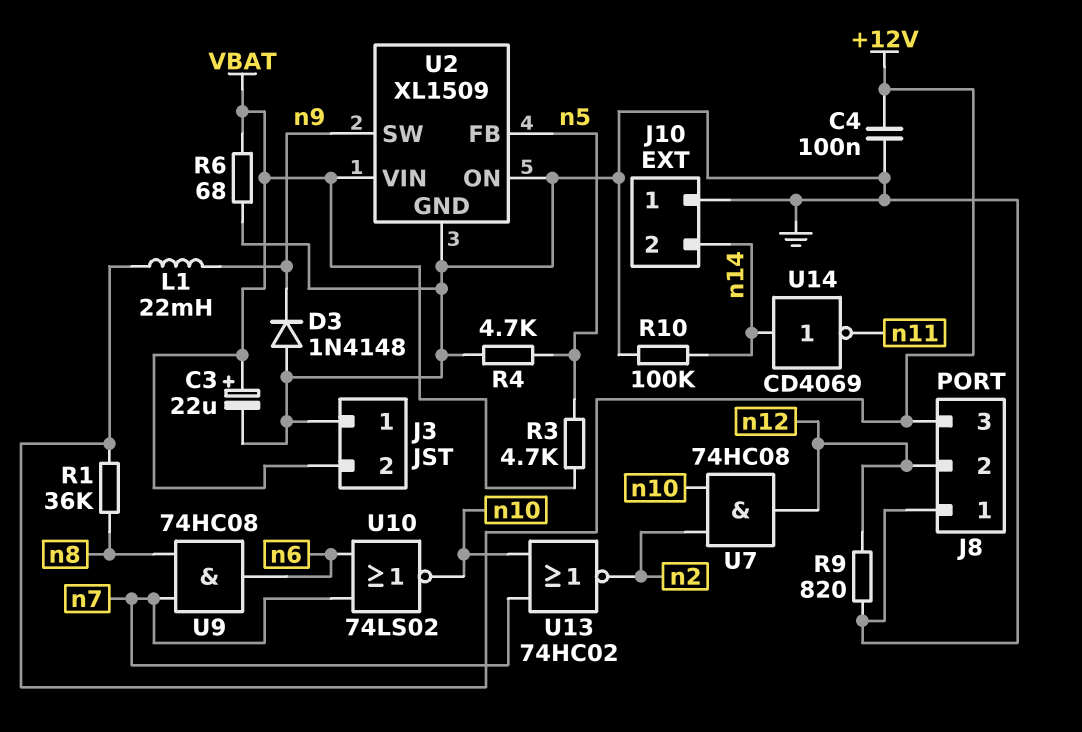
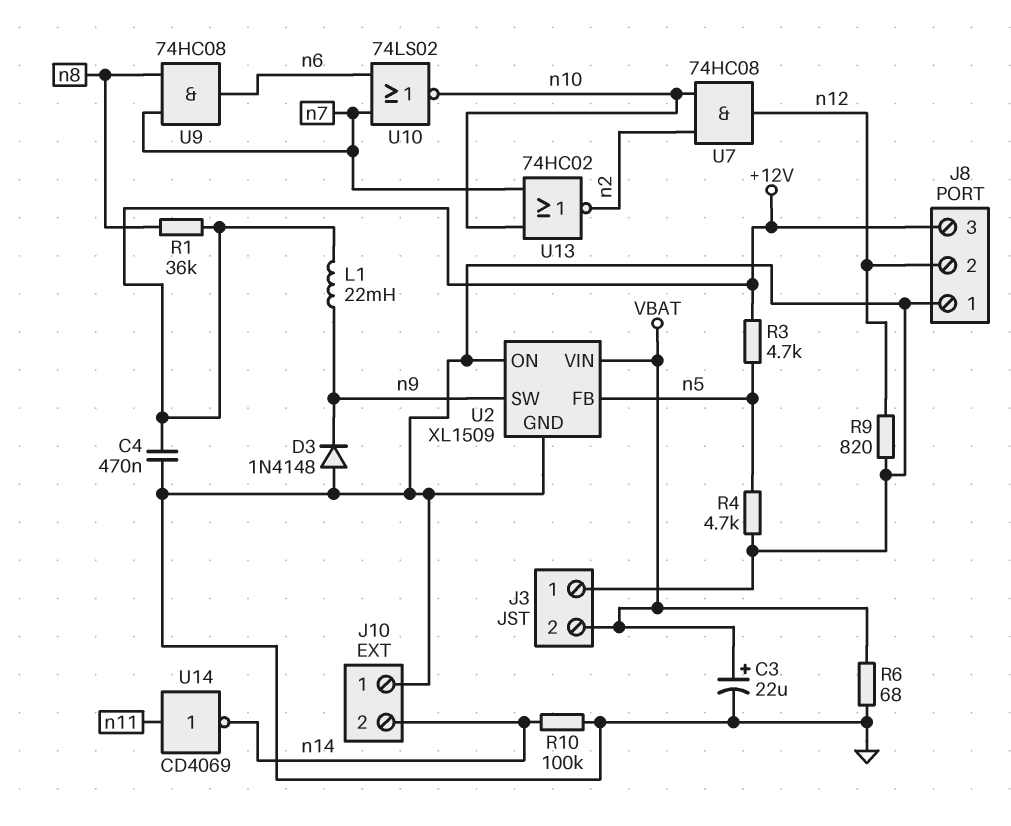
C4: 100nF (+12V, GND) -> 470nF (+12V, GND)
R3: 4.7k (VBAT, n5) -> 4.7k (+12V, n5)
U14: NOT CD4069 (in n14, out n11) -> NOT CD4069 (in n11, out n14)

